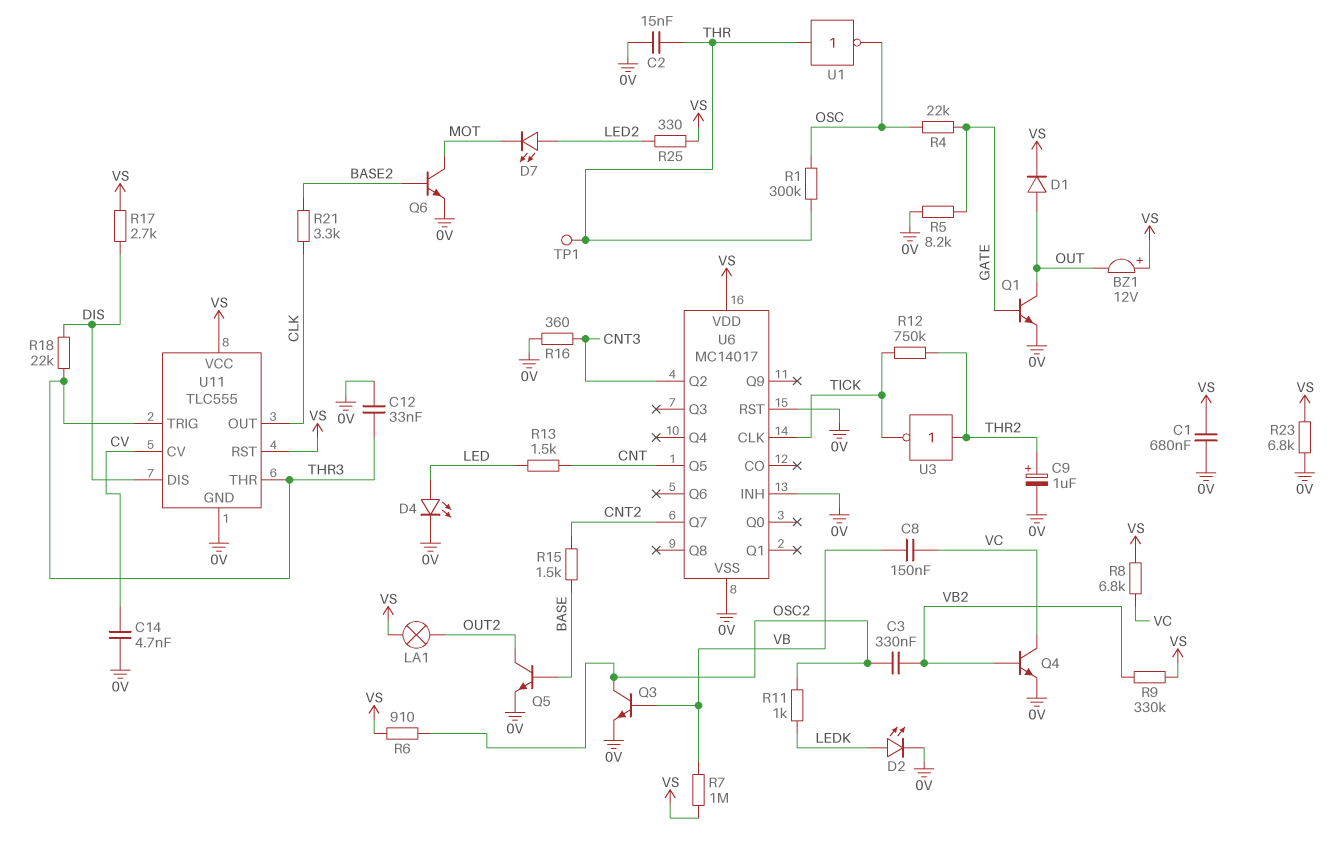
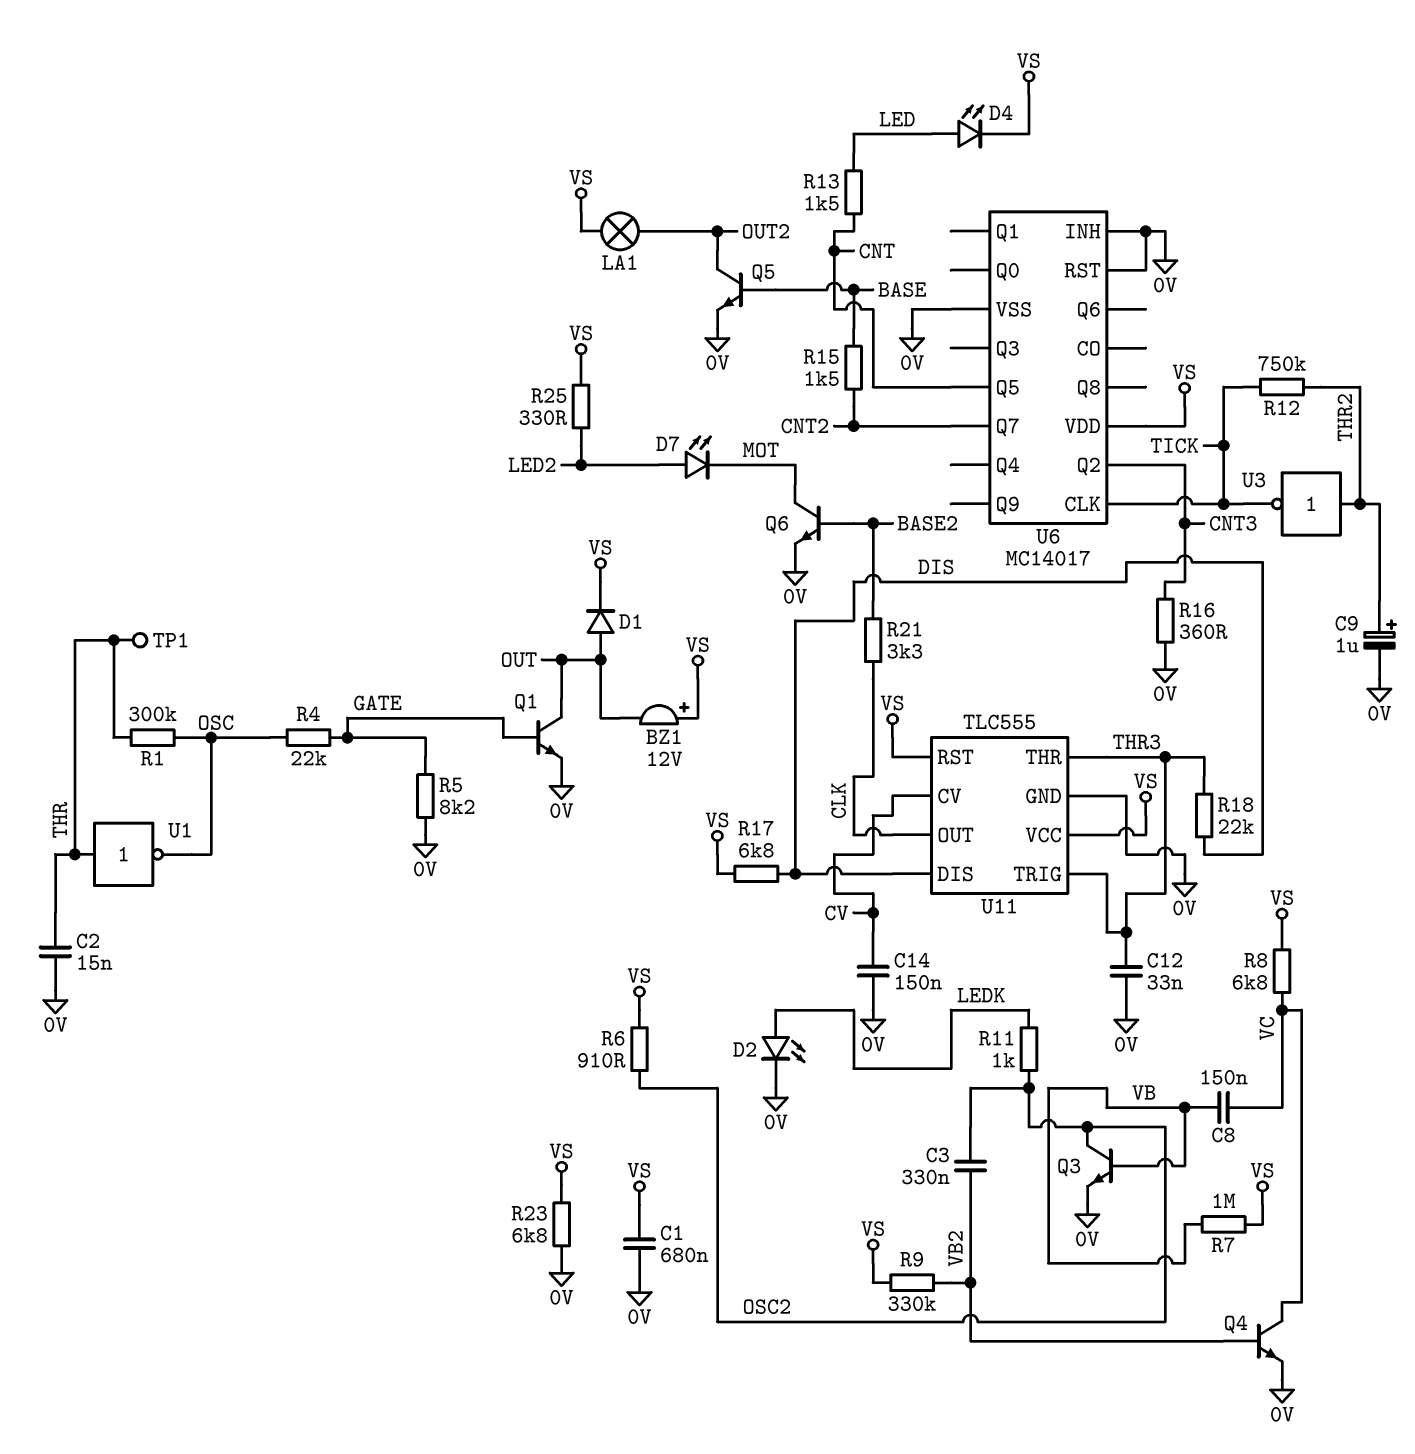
C14: 4.7nF (0V, CV) -> 150nF (0V, CV)
D4: LED (A LED, K 0V) -> LED (A LED, K VS)
R17: 2.7k (DIS, VS) -> 6.8k (DIS, VS)

